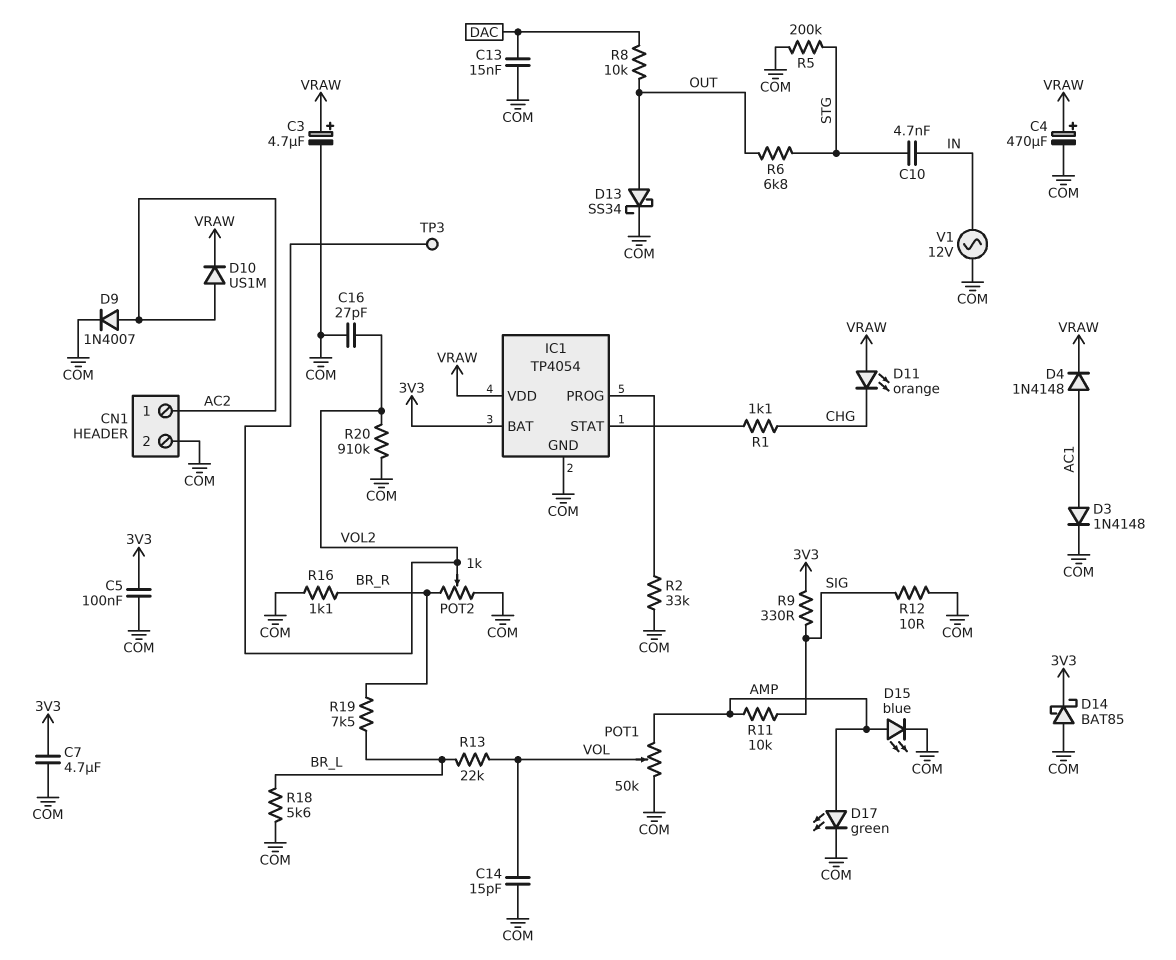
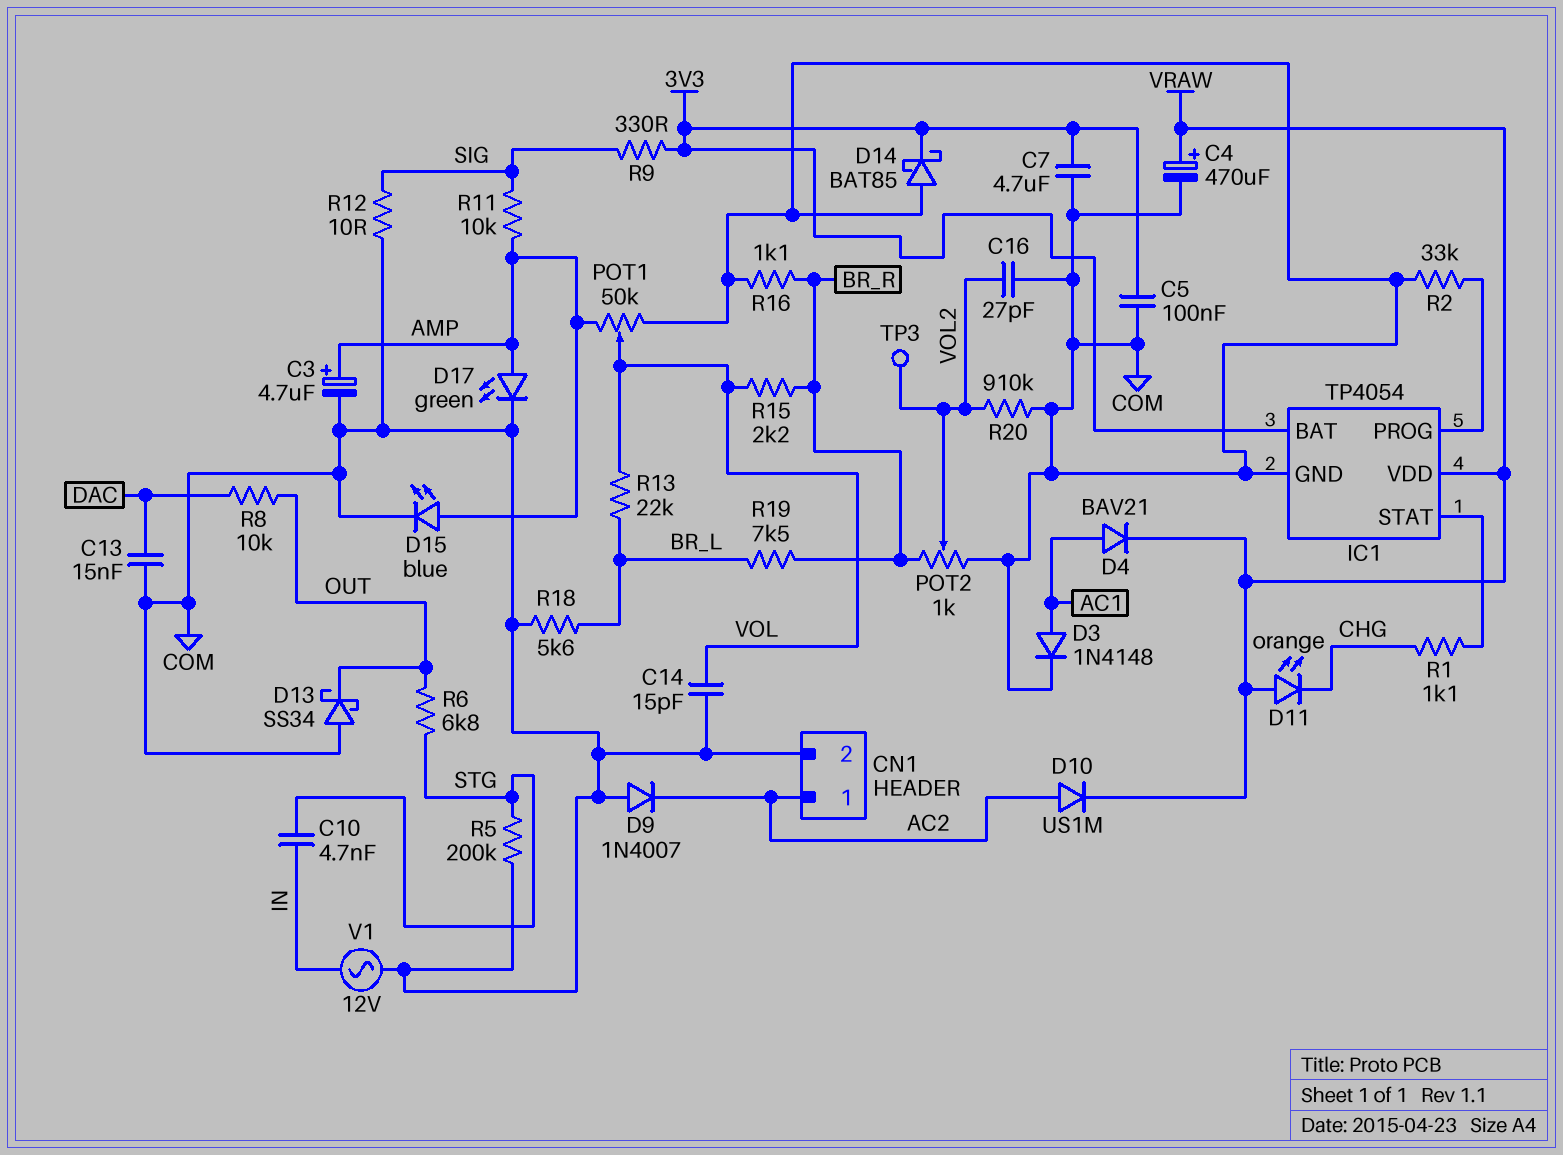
C3: 4.7uF (plus VRAW, minus COM) -> 4.7uF (plus AMP, minus COM)
D4: diode 1N4148 (A AC1, K VRAW) -> diode BAV21 (A AC1, K VRAW)
D9: diode 1N4007 (A AC2, K COM) -> diode 1N4007 (A COM, K AC2)
D13: schottky SS34 (A OUT, K COM) -> schottky SS34 (A COM, K OUT)
R15: none -> 2.2k (BR_R, VOL)

